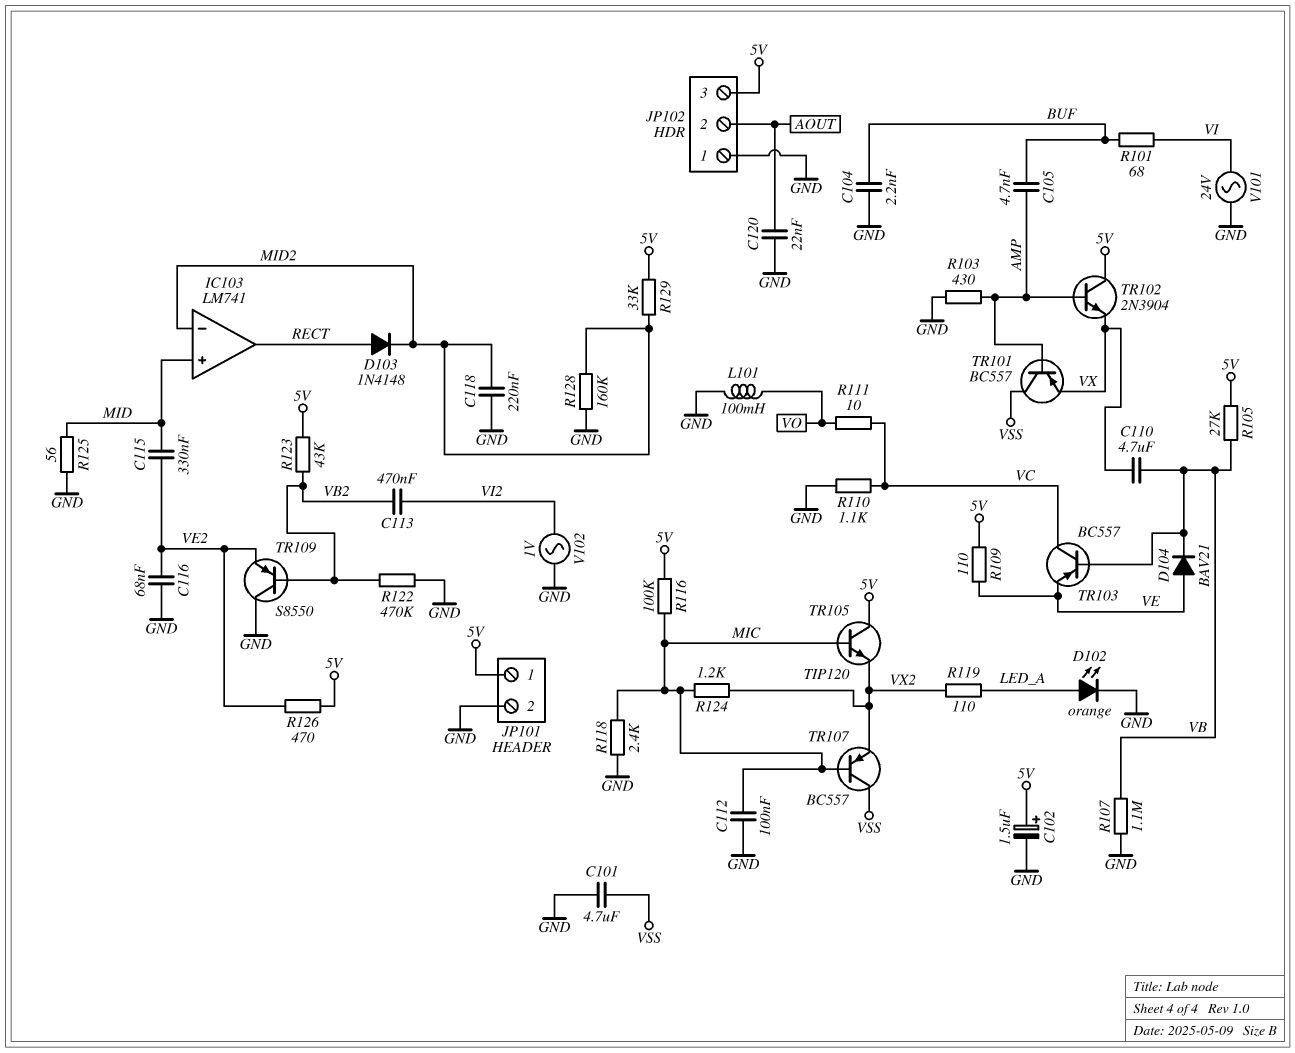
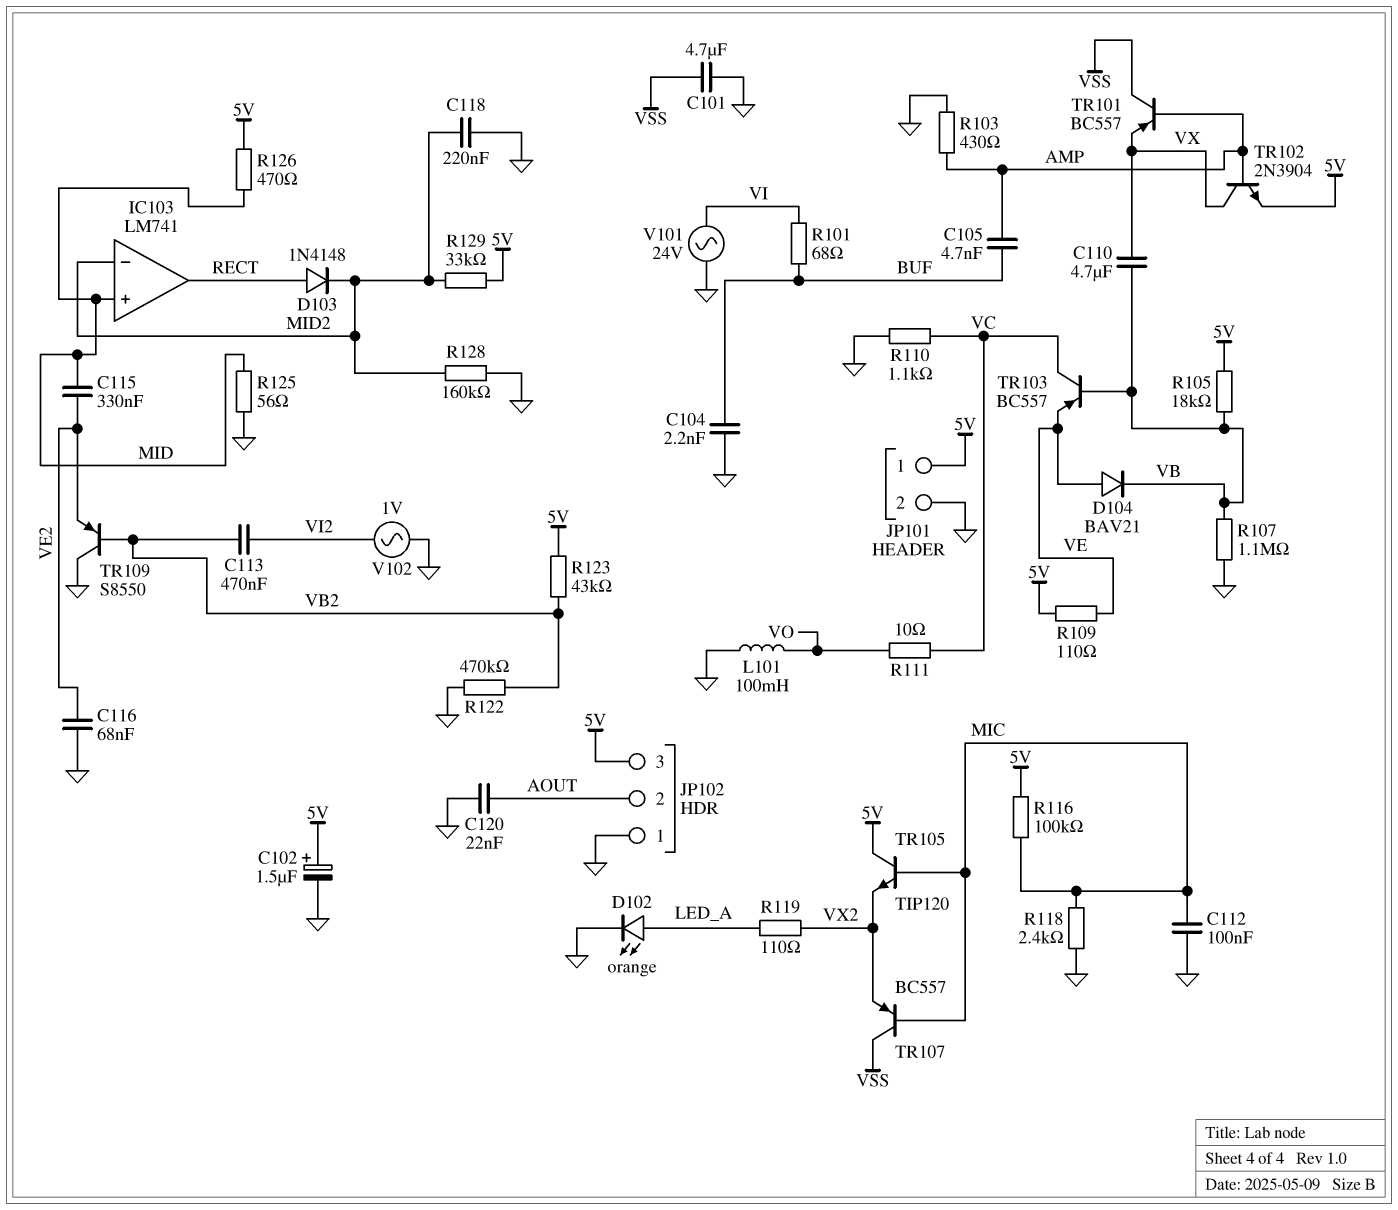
R105: 27k (5V, VB) -> 18k (5V, VB)
R124: 1.2k (MIC, VX2) -> none
R126: 470 (5V, VE2) -> 470 (5V, MID)
TR102: NPN 2N3904 (B AMP, C 5V, E VX) -> NPN 2N3904 (B AMP, C VX, E 5V)

